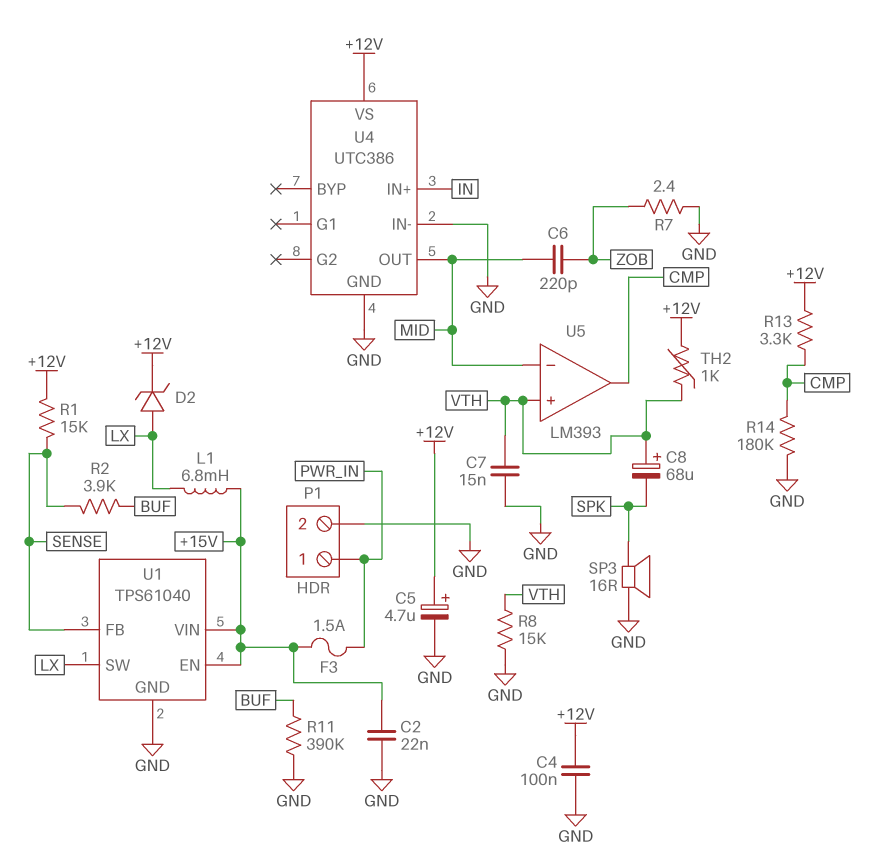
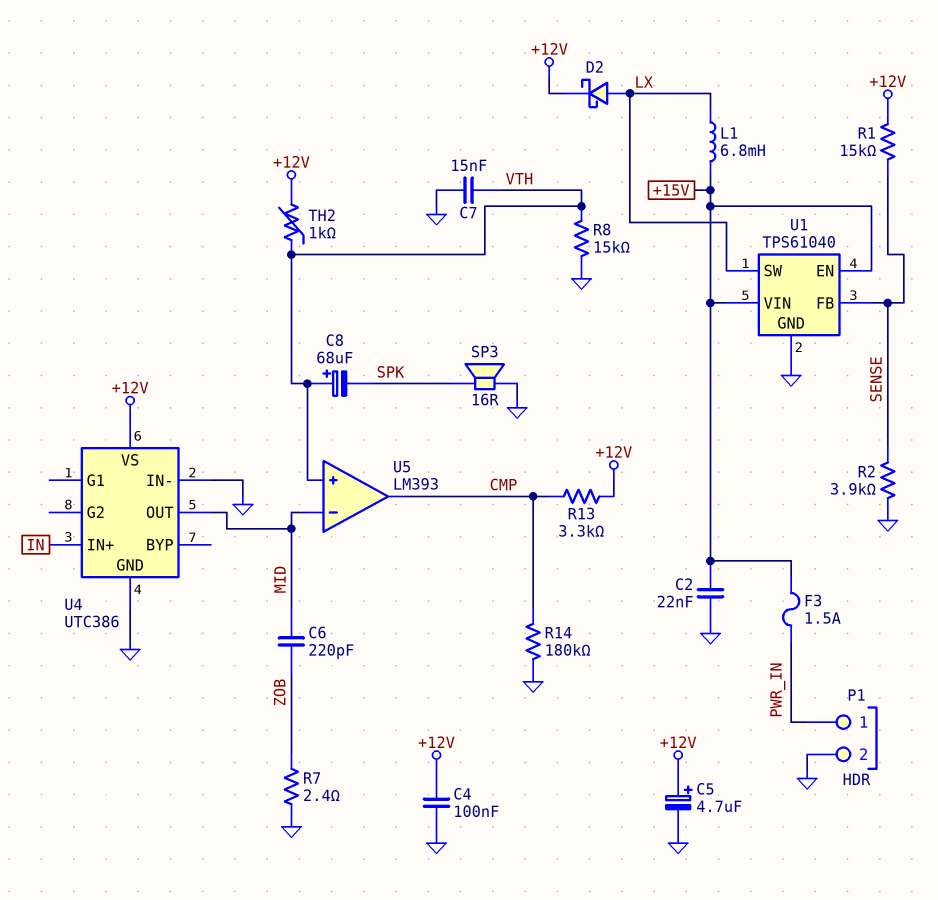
D2: zener (A LX, K +12V) -> schottky (A LX, K +12V)
R2: 3.9k (BUF, SENSE) -> 3.9k (GND, SENSE)
R11: 390k (BUF, GND) -> none

